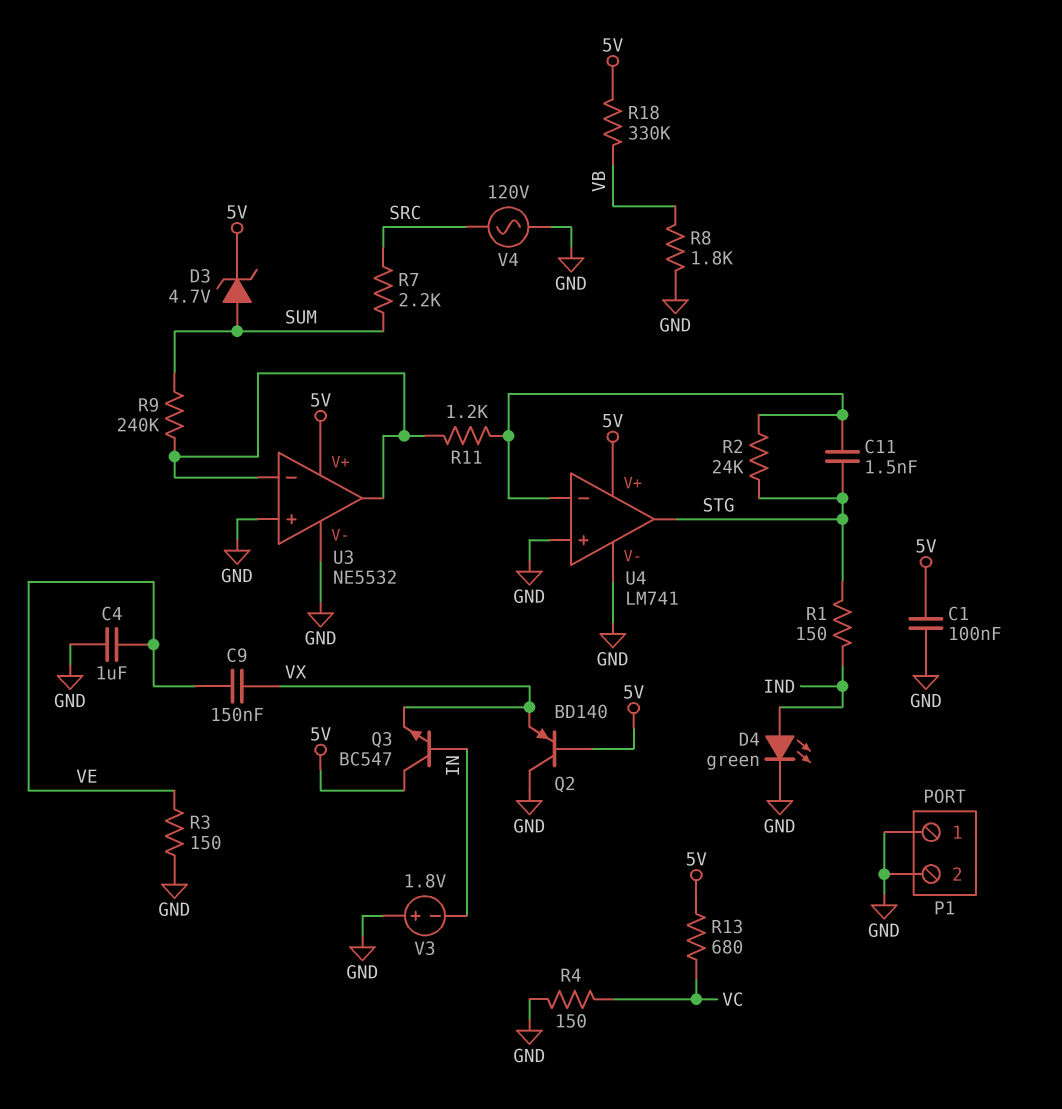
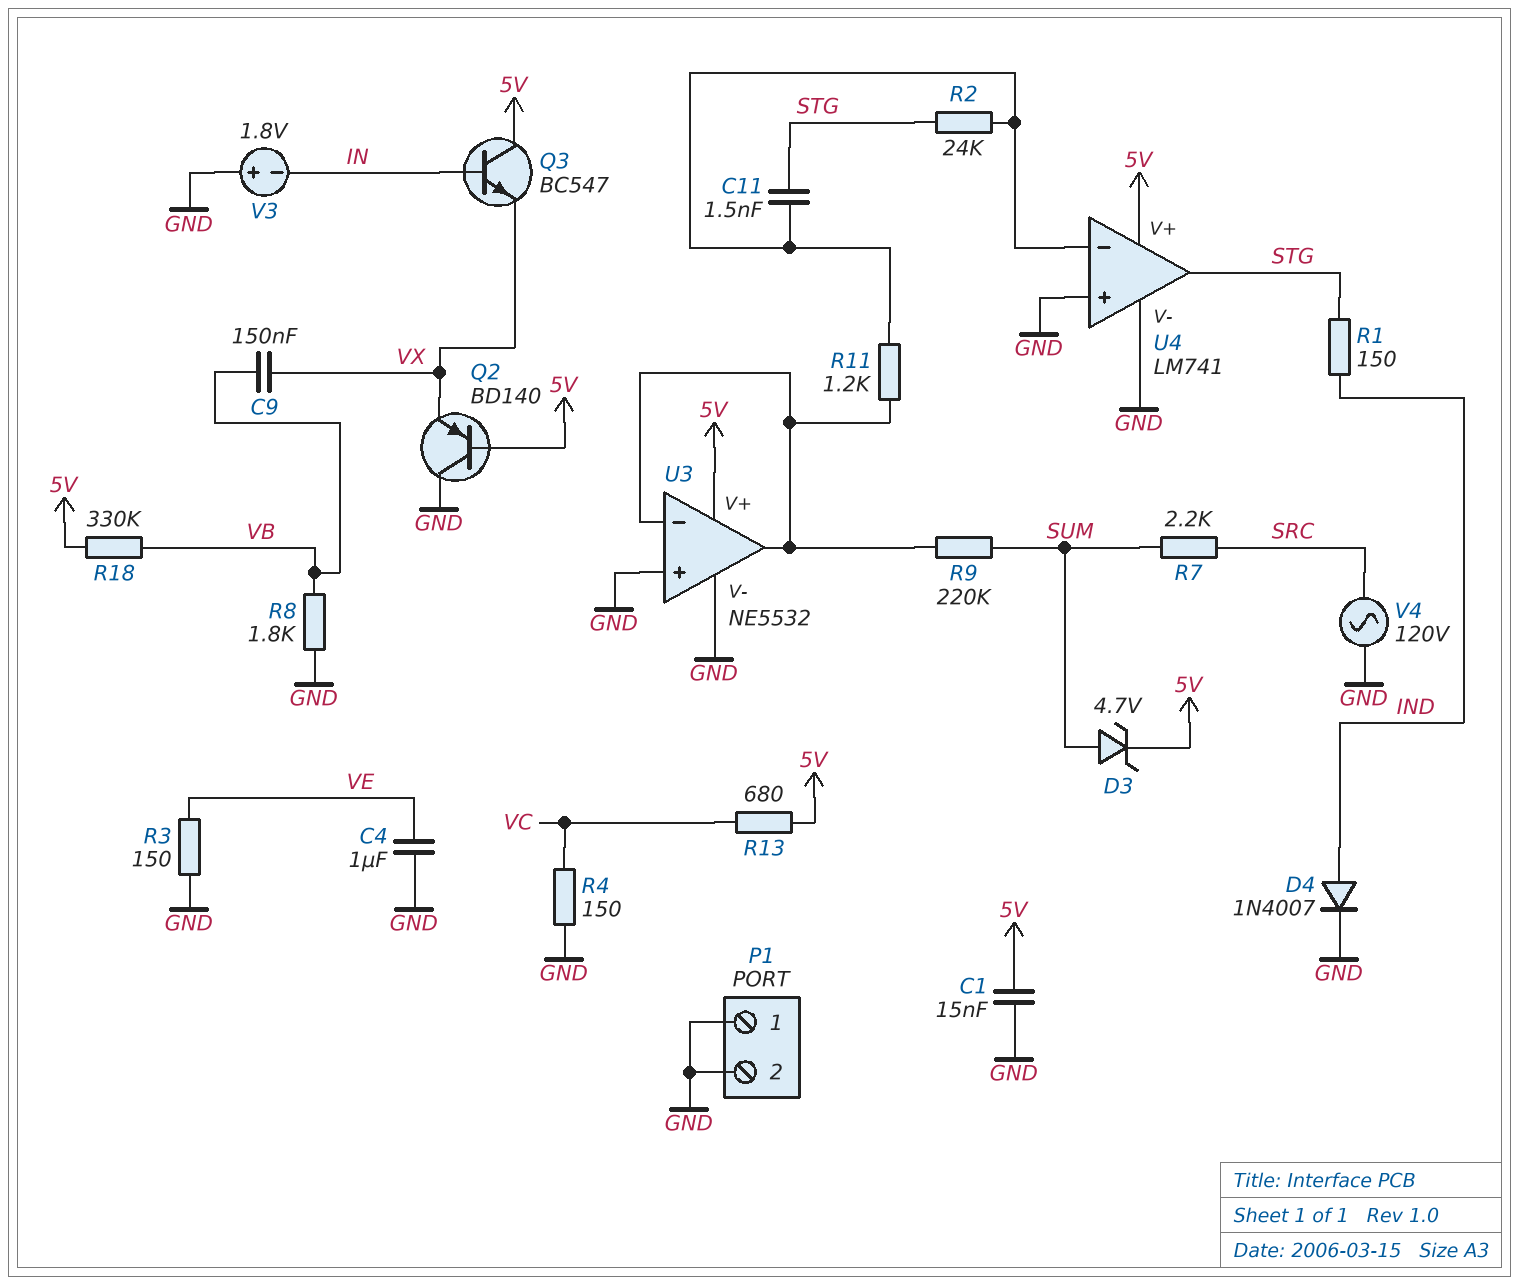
C1: 100nF (5V, GND) -> 15nF (5V, GND)
C9: 150nF (VE, VX) -> 150nF (VB, VX)
D4: LED green (A IND, K GND) -> diode 1N4007 (A IND, K GND)
R9: 240k (SUM, U3/in-) -> 220k (SUM, U3/in-)

